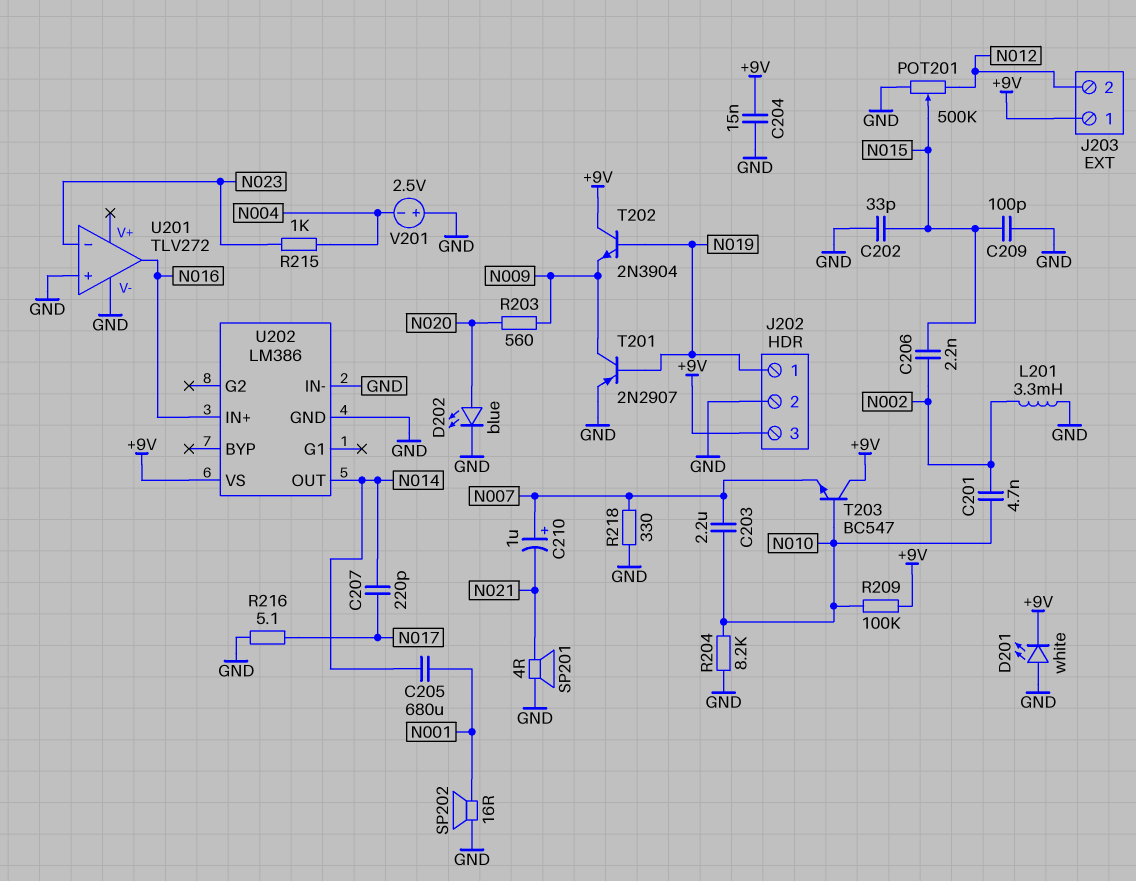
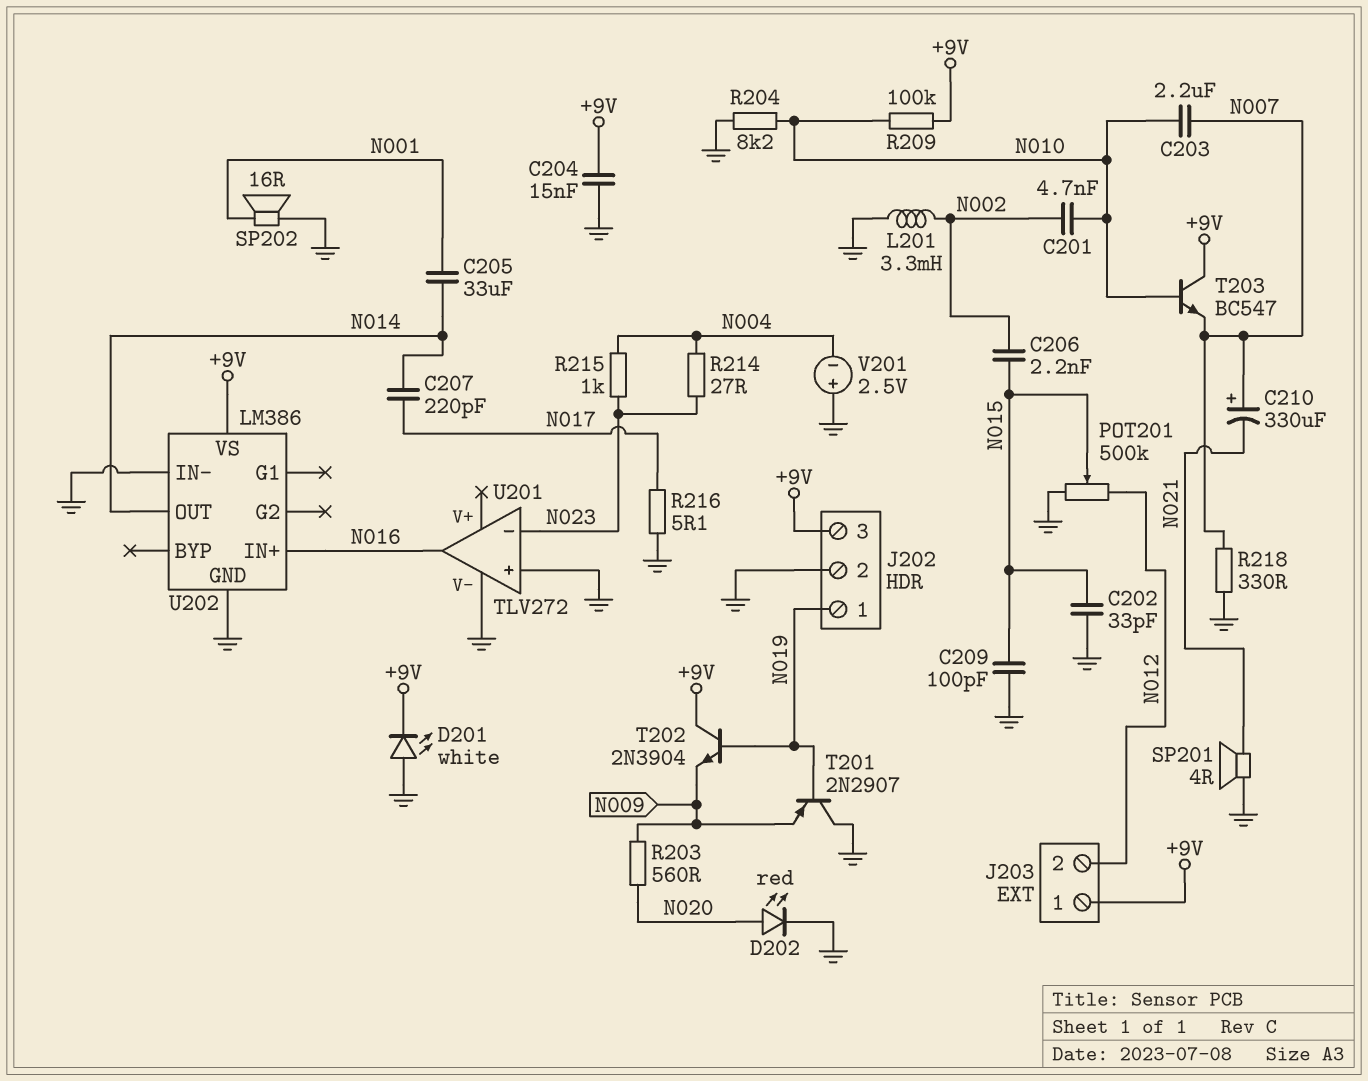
C205: 680uF (N001, N014) -> 33uF (N001, N014)
C210: 1uF (plus N007, minus N021) -> 330uF (plus N007, minus N021)
D202: LED blue (A N020, K GND) -> LED red (A N020, K GND)
R214: none -> 27 (N004, N023)
T201: PNP 2N2907 (B N019, C N009, E GND) -> PNP 2N2907 (B N019, C GND, E N009)

